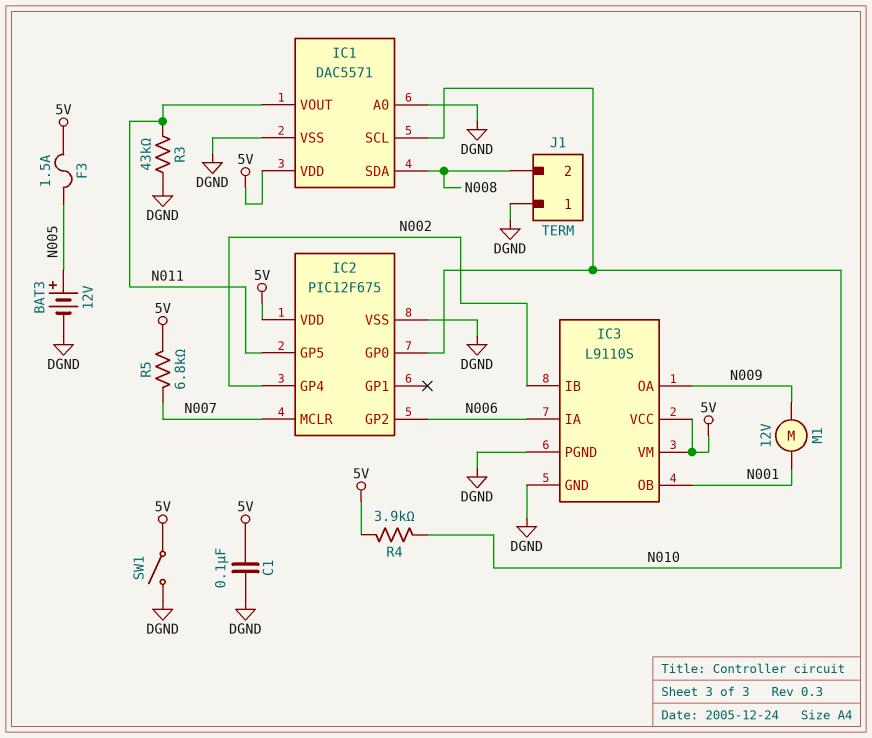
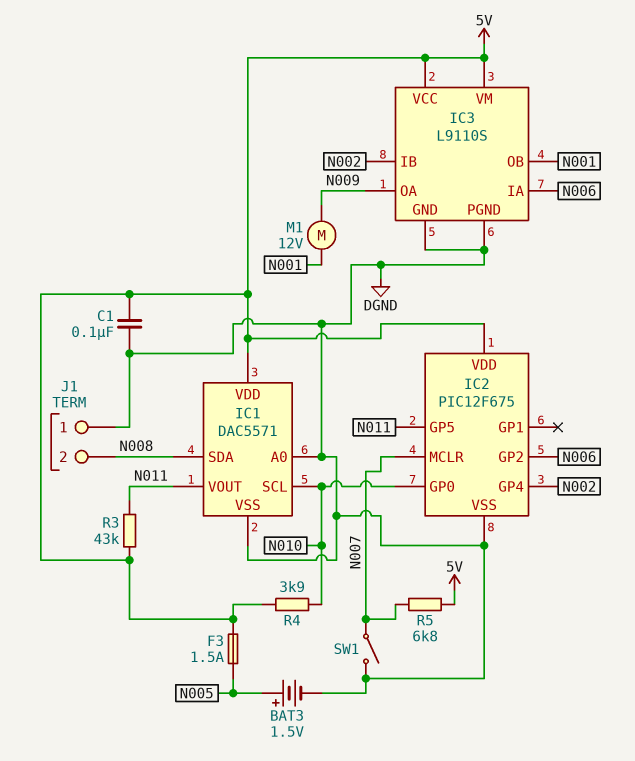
BAT3: 12V (plus N005, minus DGND) -> 1.5V (plus N005, minus DGND)
R3: 43k (DGND, N011) -> 43k (5V, N011)
SW1: switch (5V, DGND) -> switch (DGND, N007)

